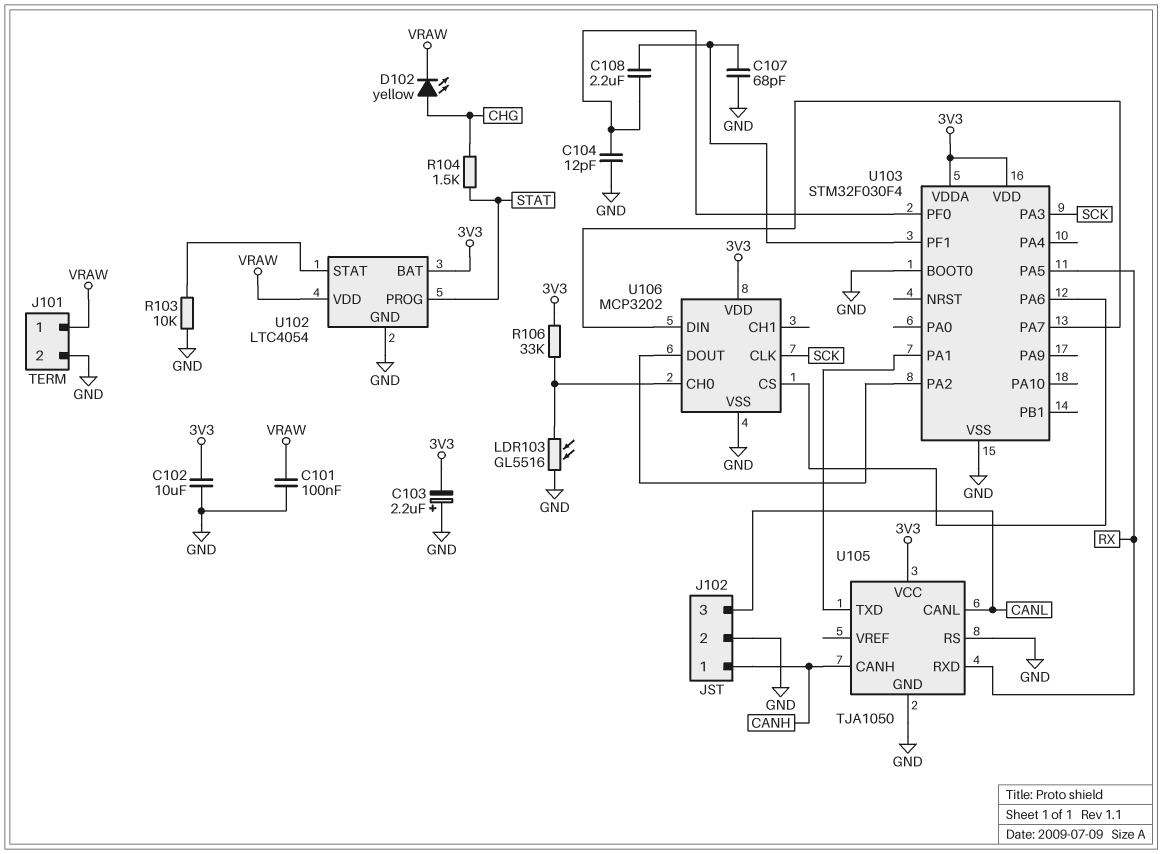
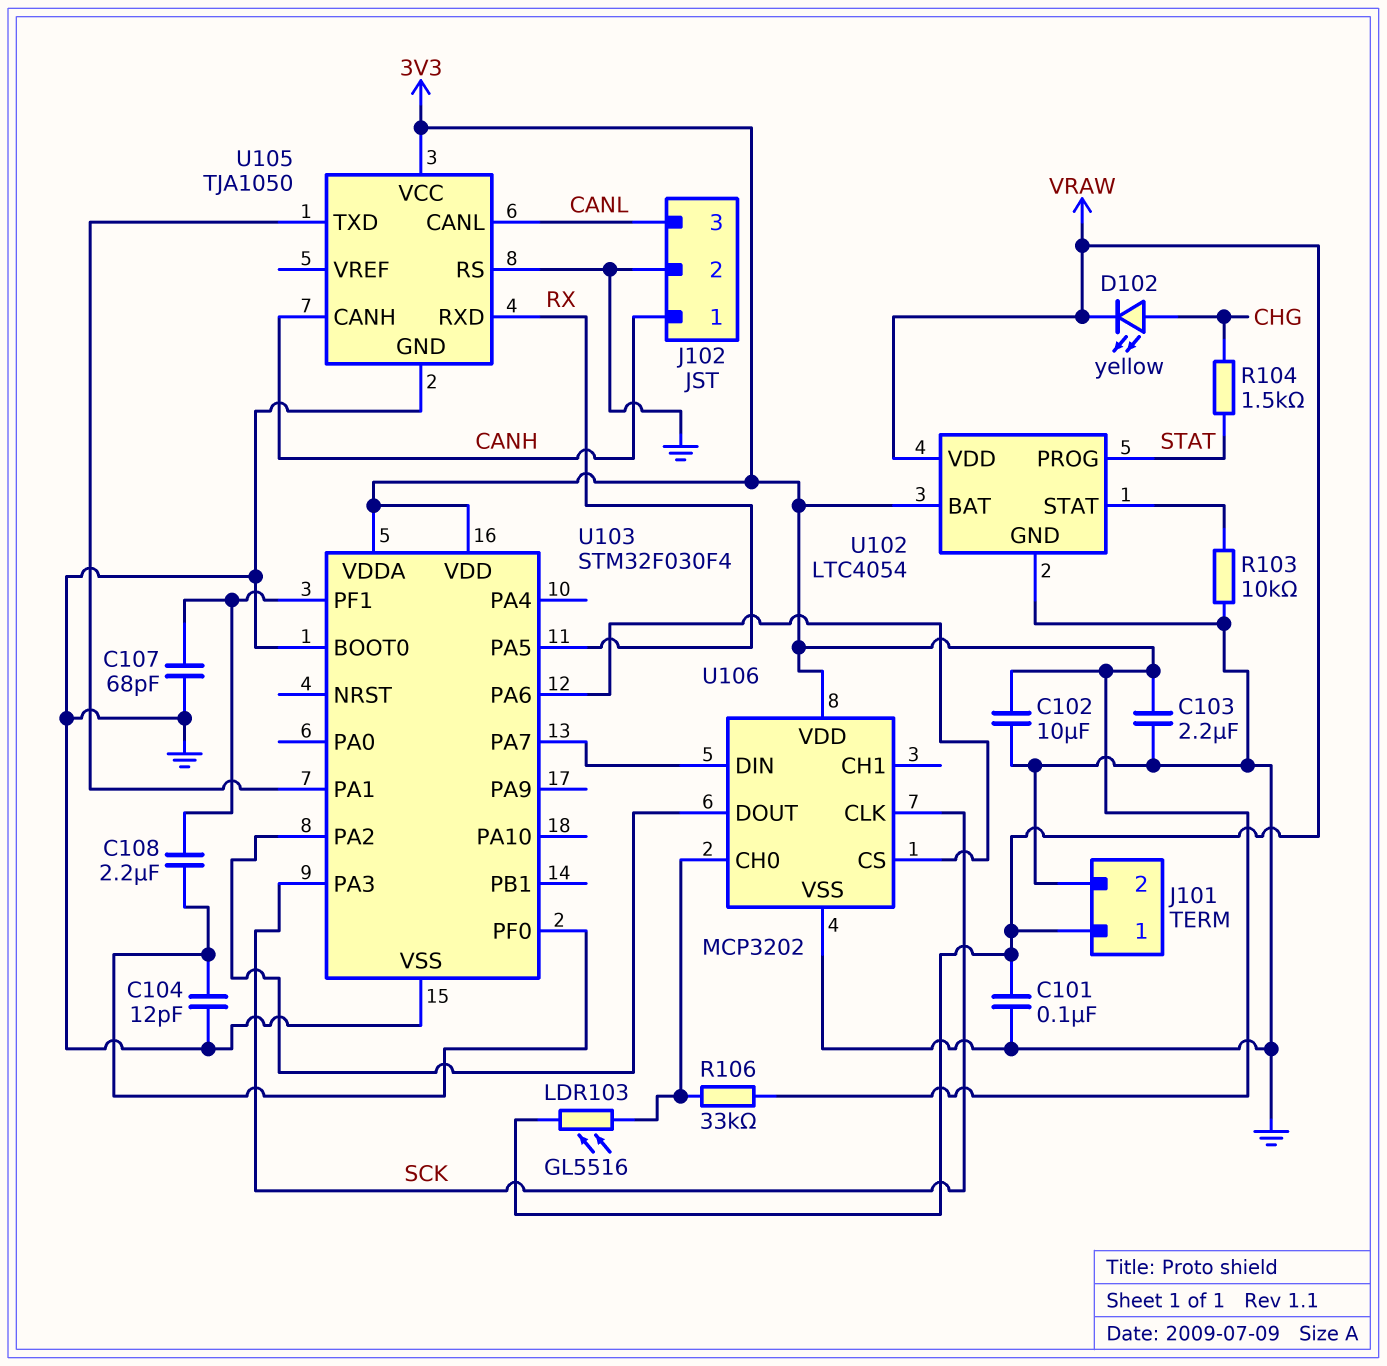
C103: 2.2uF (plus GND, minus 3V3) -> 2.2uF (3V3, GND)
LDR103: GL5516 (GND, U106/CH0) -> GL5516 (U106/CH0, VRAW)

